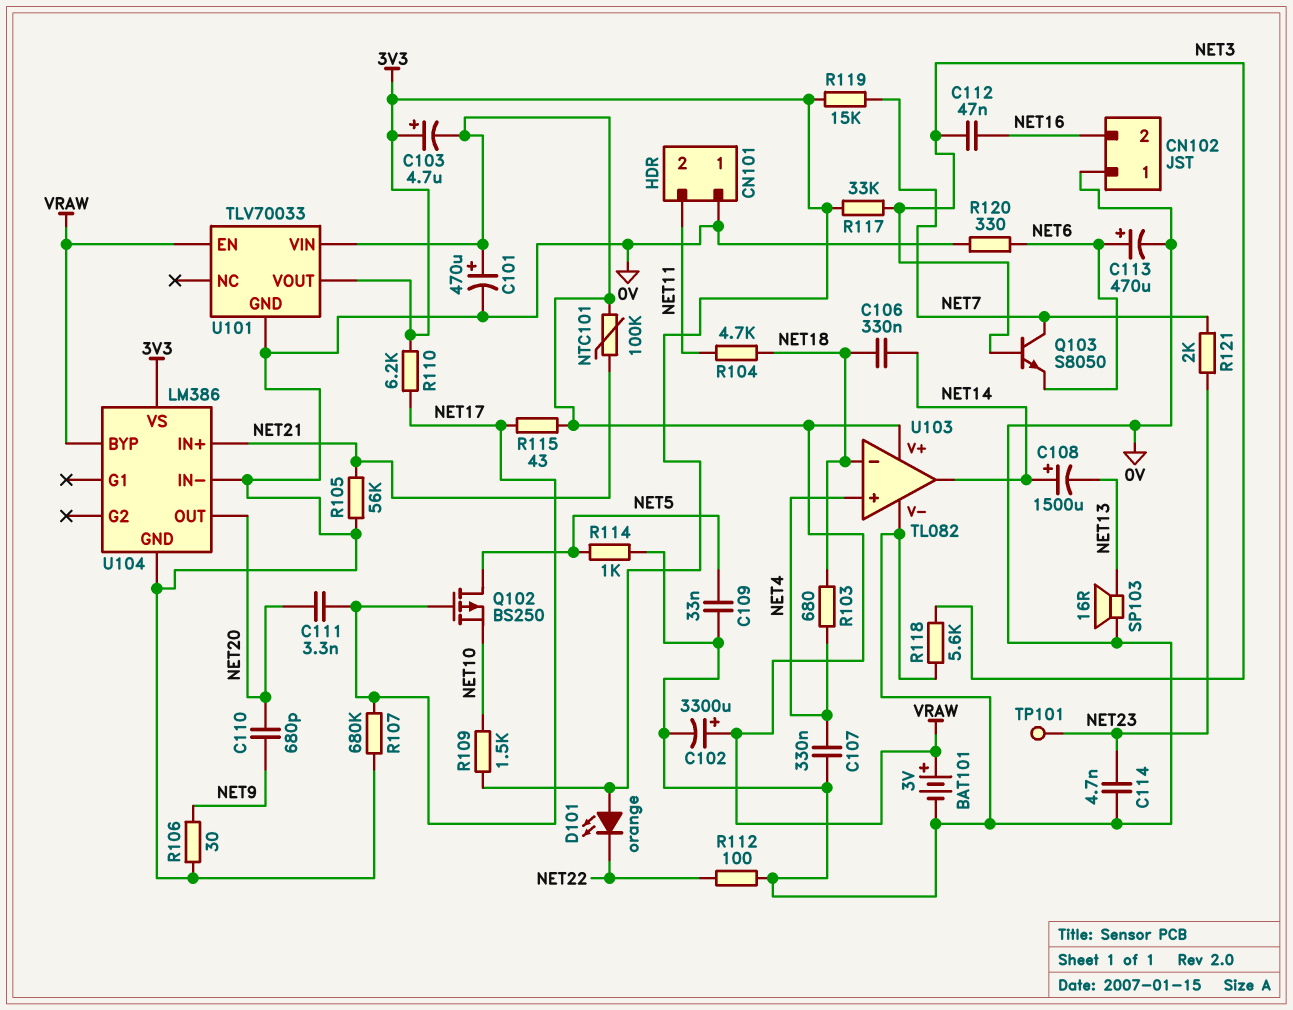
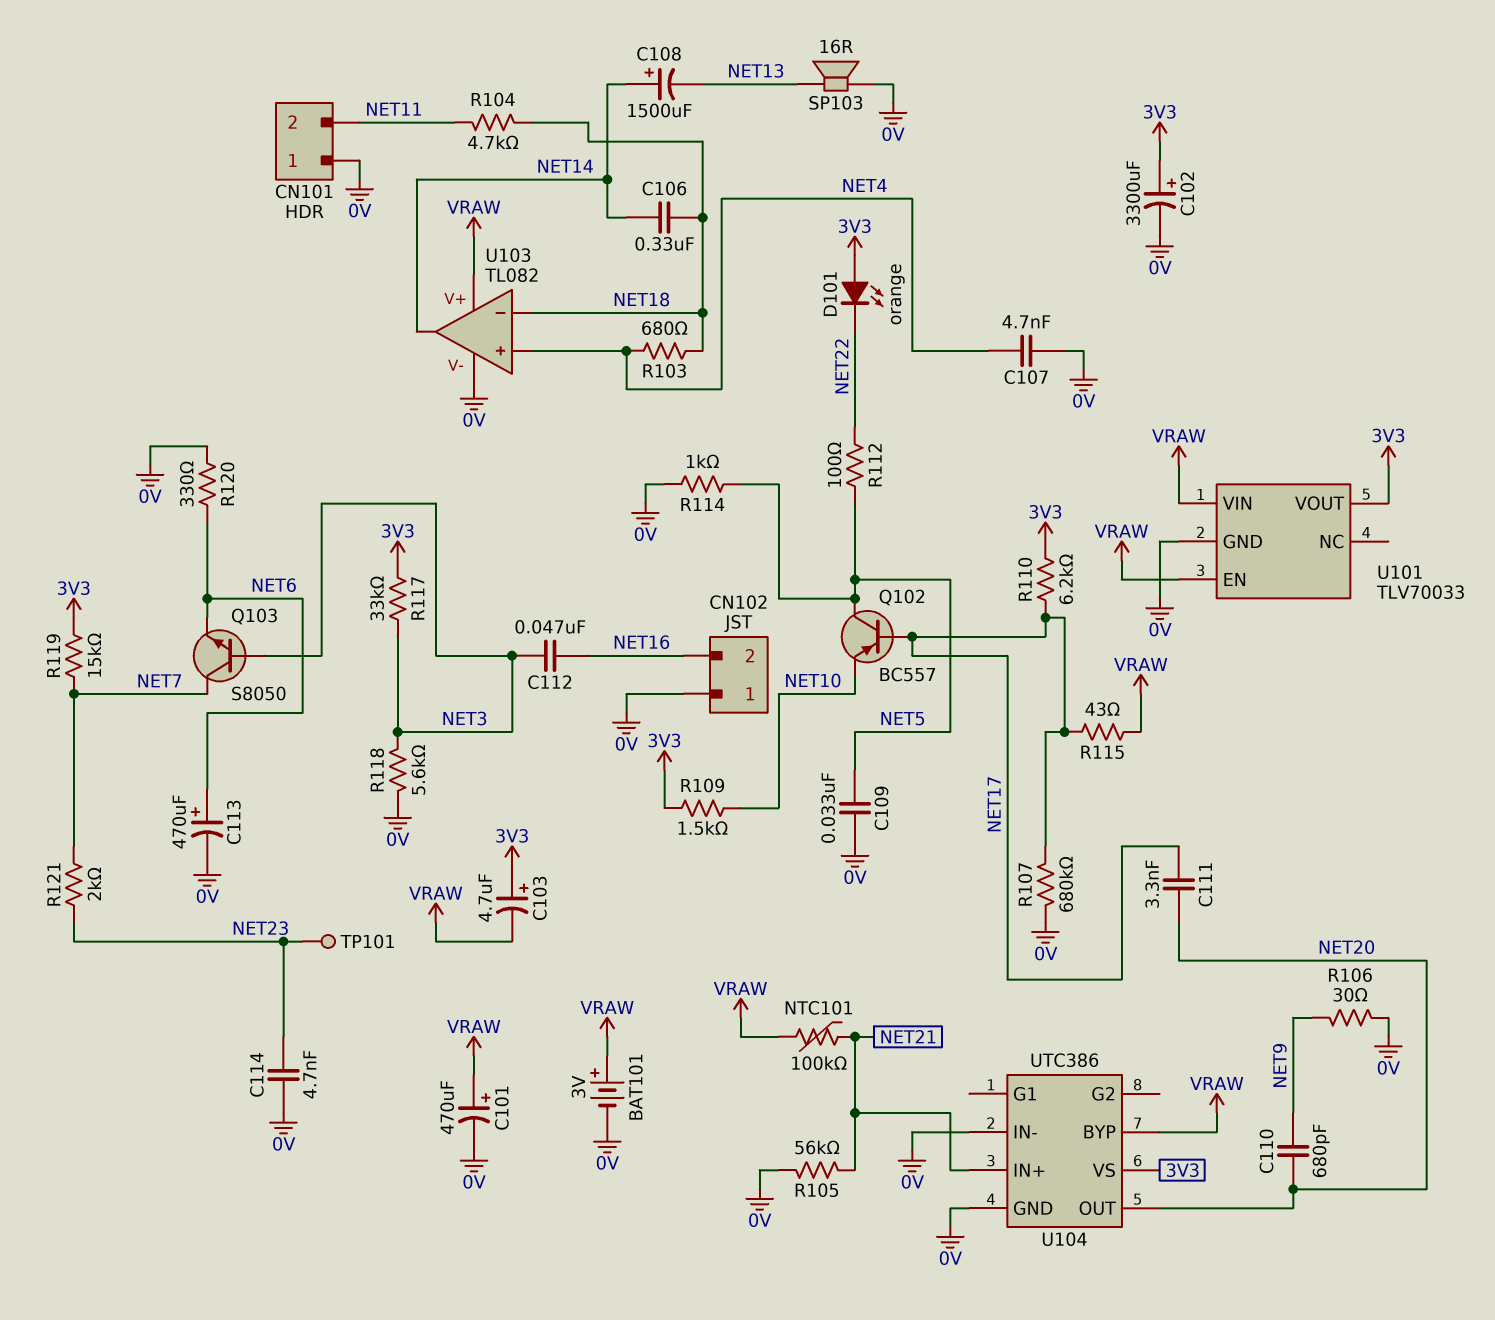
C102: 3300uF (plus VRAW, minus 0V) -> 3300uF (plus 3V3, minus 0V)
C107: 330nF (0V, NET4) -> 4.7nF (0V, NET4)
Q102: PMOS BS250 (G NET17, D NET5, S NET10) -> PNP BC557 (B NET17, C NET5, E NET10)
R112: 100 (0V, NET22) -> 100 (NET5, NET22)
U104: LM386 -> UTC386

